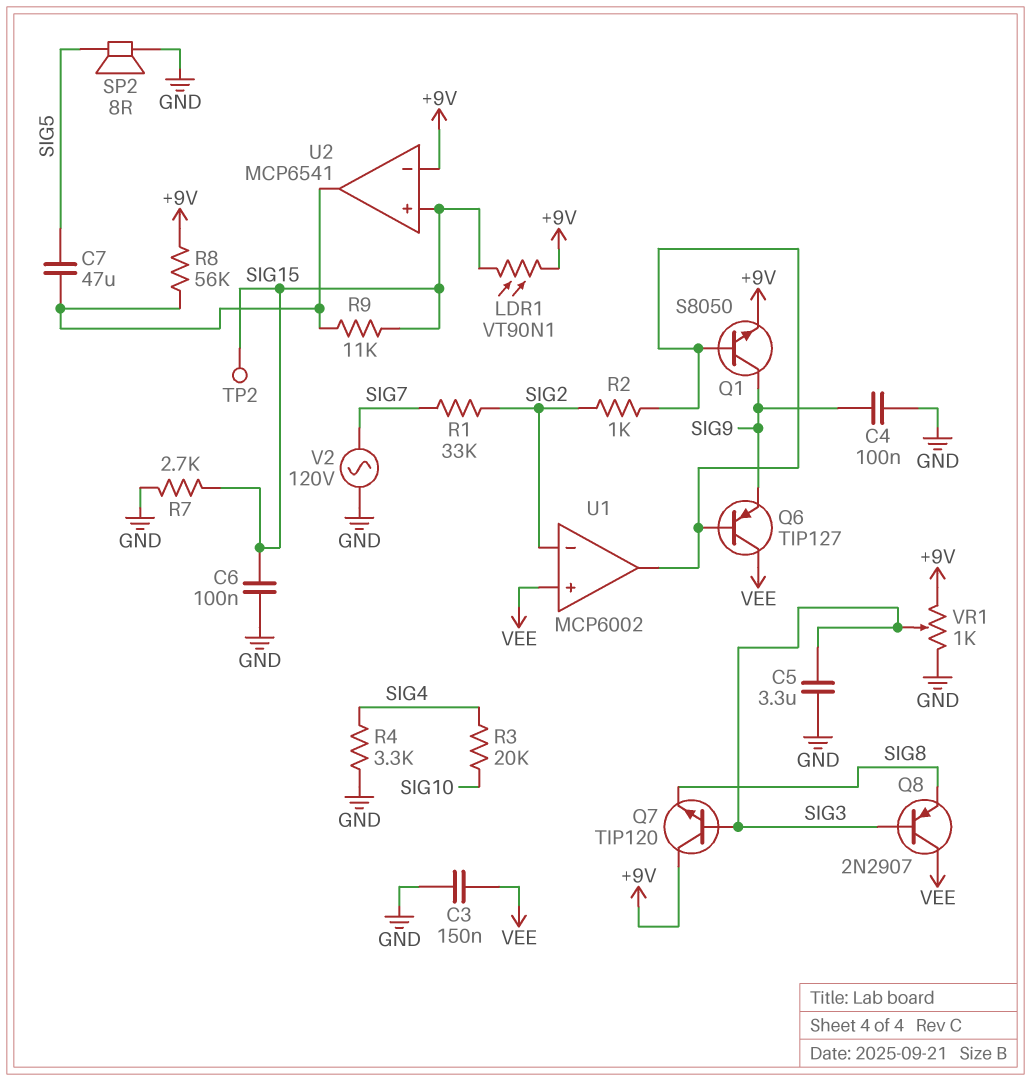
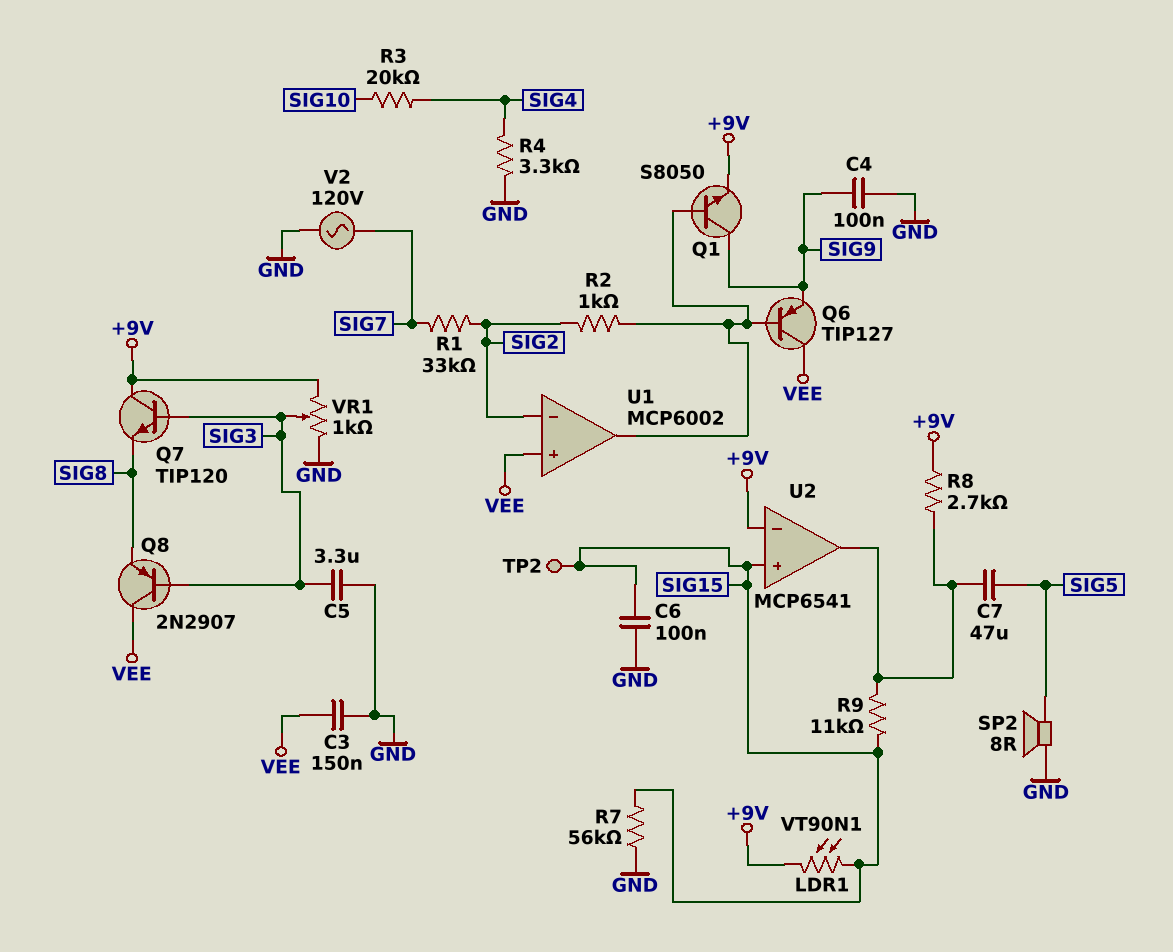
R7: 2.7k (GND, SIG15) -> 56k (GND, SIG15)
R8: 56k (+9V, U2/out) -> 2.7k (+9V, U2/out)

